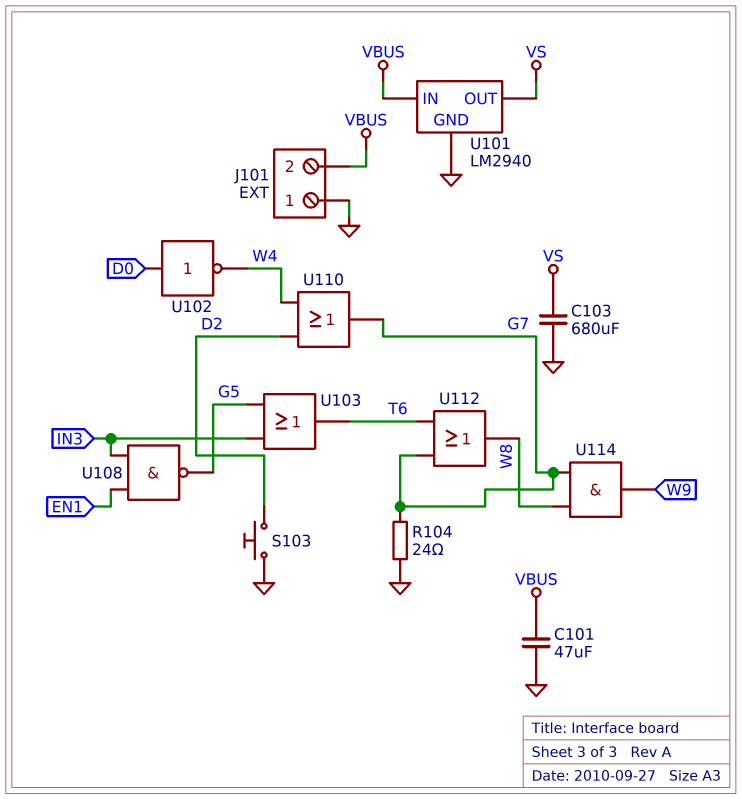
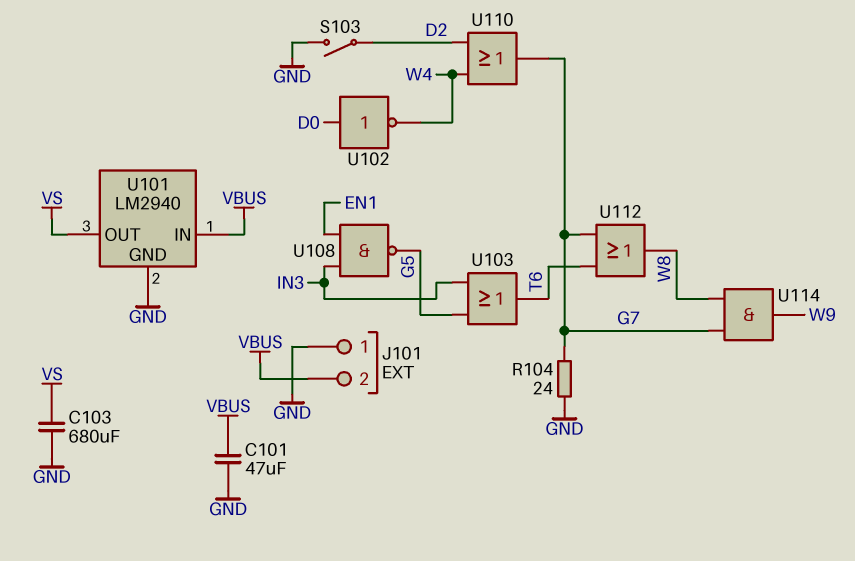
S103: button (D2, GND) -> switch (D2, GND)

